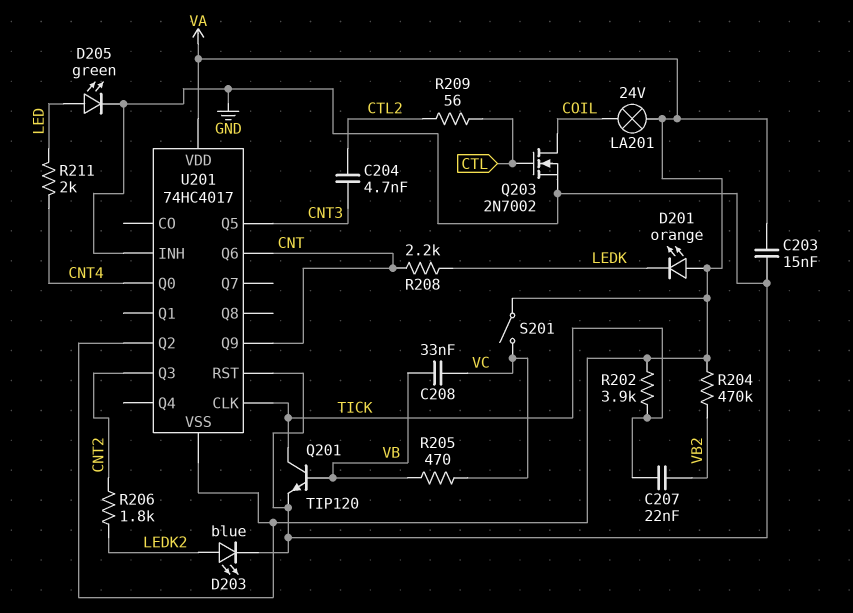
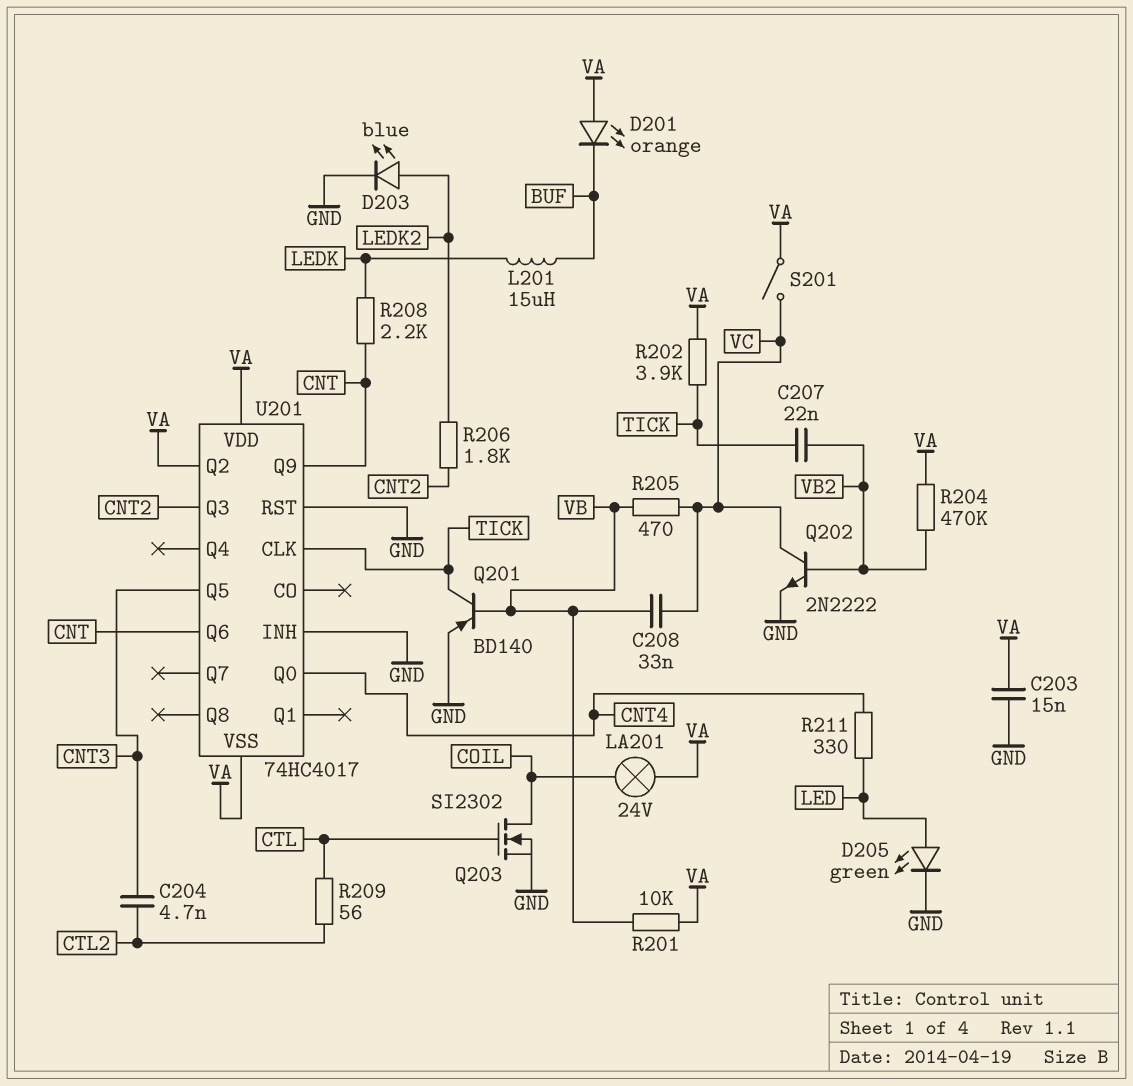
D201: LED orange (A VA, K LEDK) -> LED orange (A VA, K BUF)
L201: none -> 15uH (BUF, LEDK)
Q201: NPN TIP120 (B VB, C TICK, E GND) -> PNP BD140 (B VB, C TICK, E GND)
Q202: none -> NPN 2N2222 (B VB2, C VC, E GND)
Q203: NMOS 2N7002 (G CTL, D COIL, S GND) -> NMOS SI2302 (G CTL, D COIL, S GND)
R201: none -> 10k (VA, VB)
R211: 2k (CNT4, LED) -> 330 (CNT4, LED)

